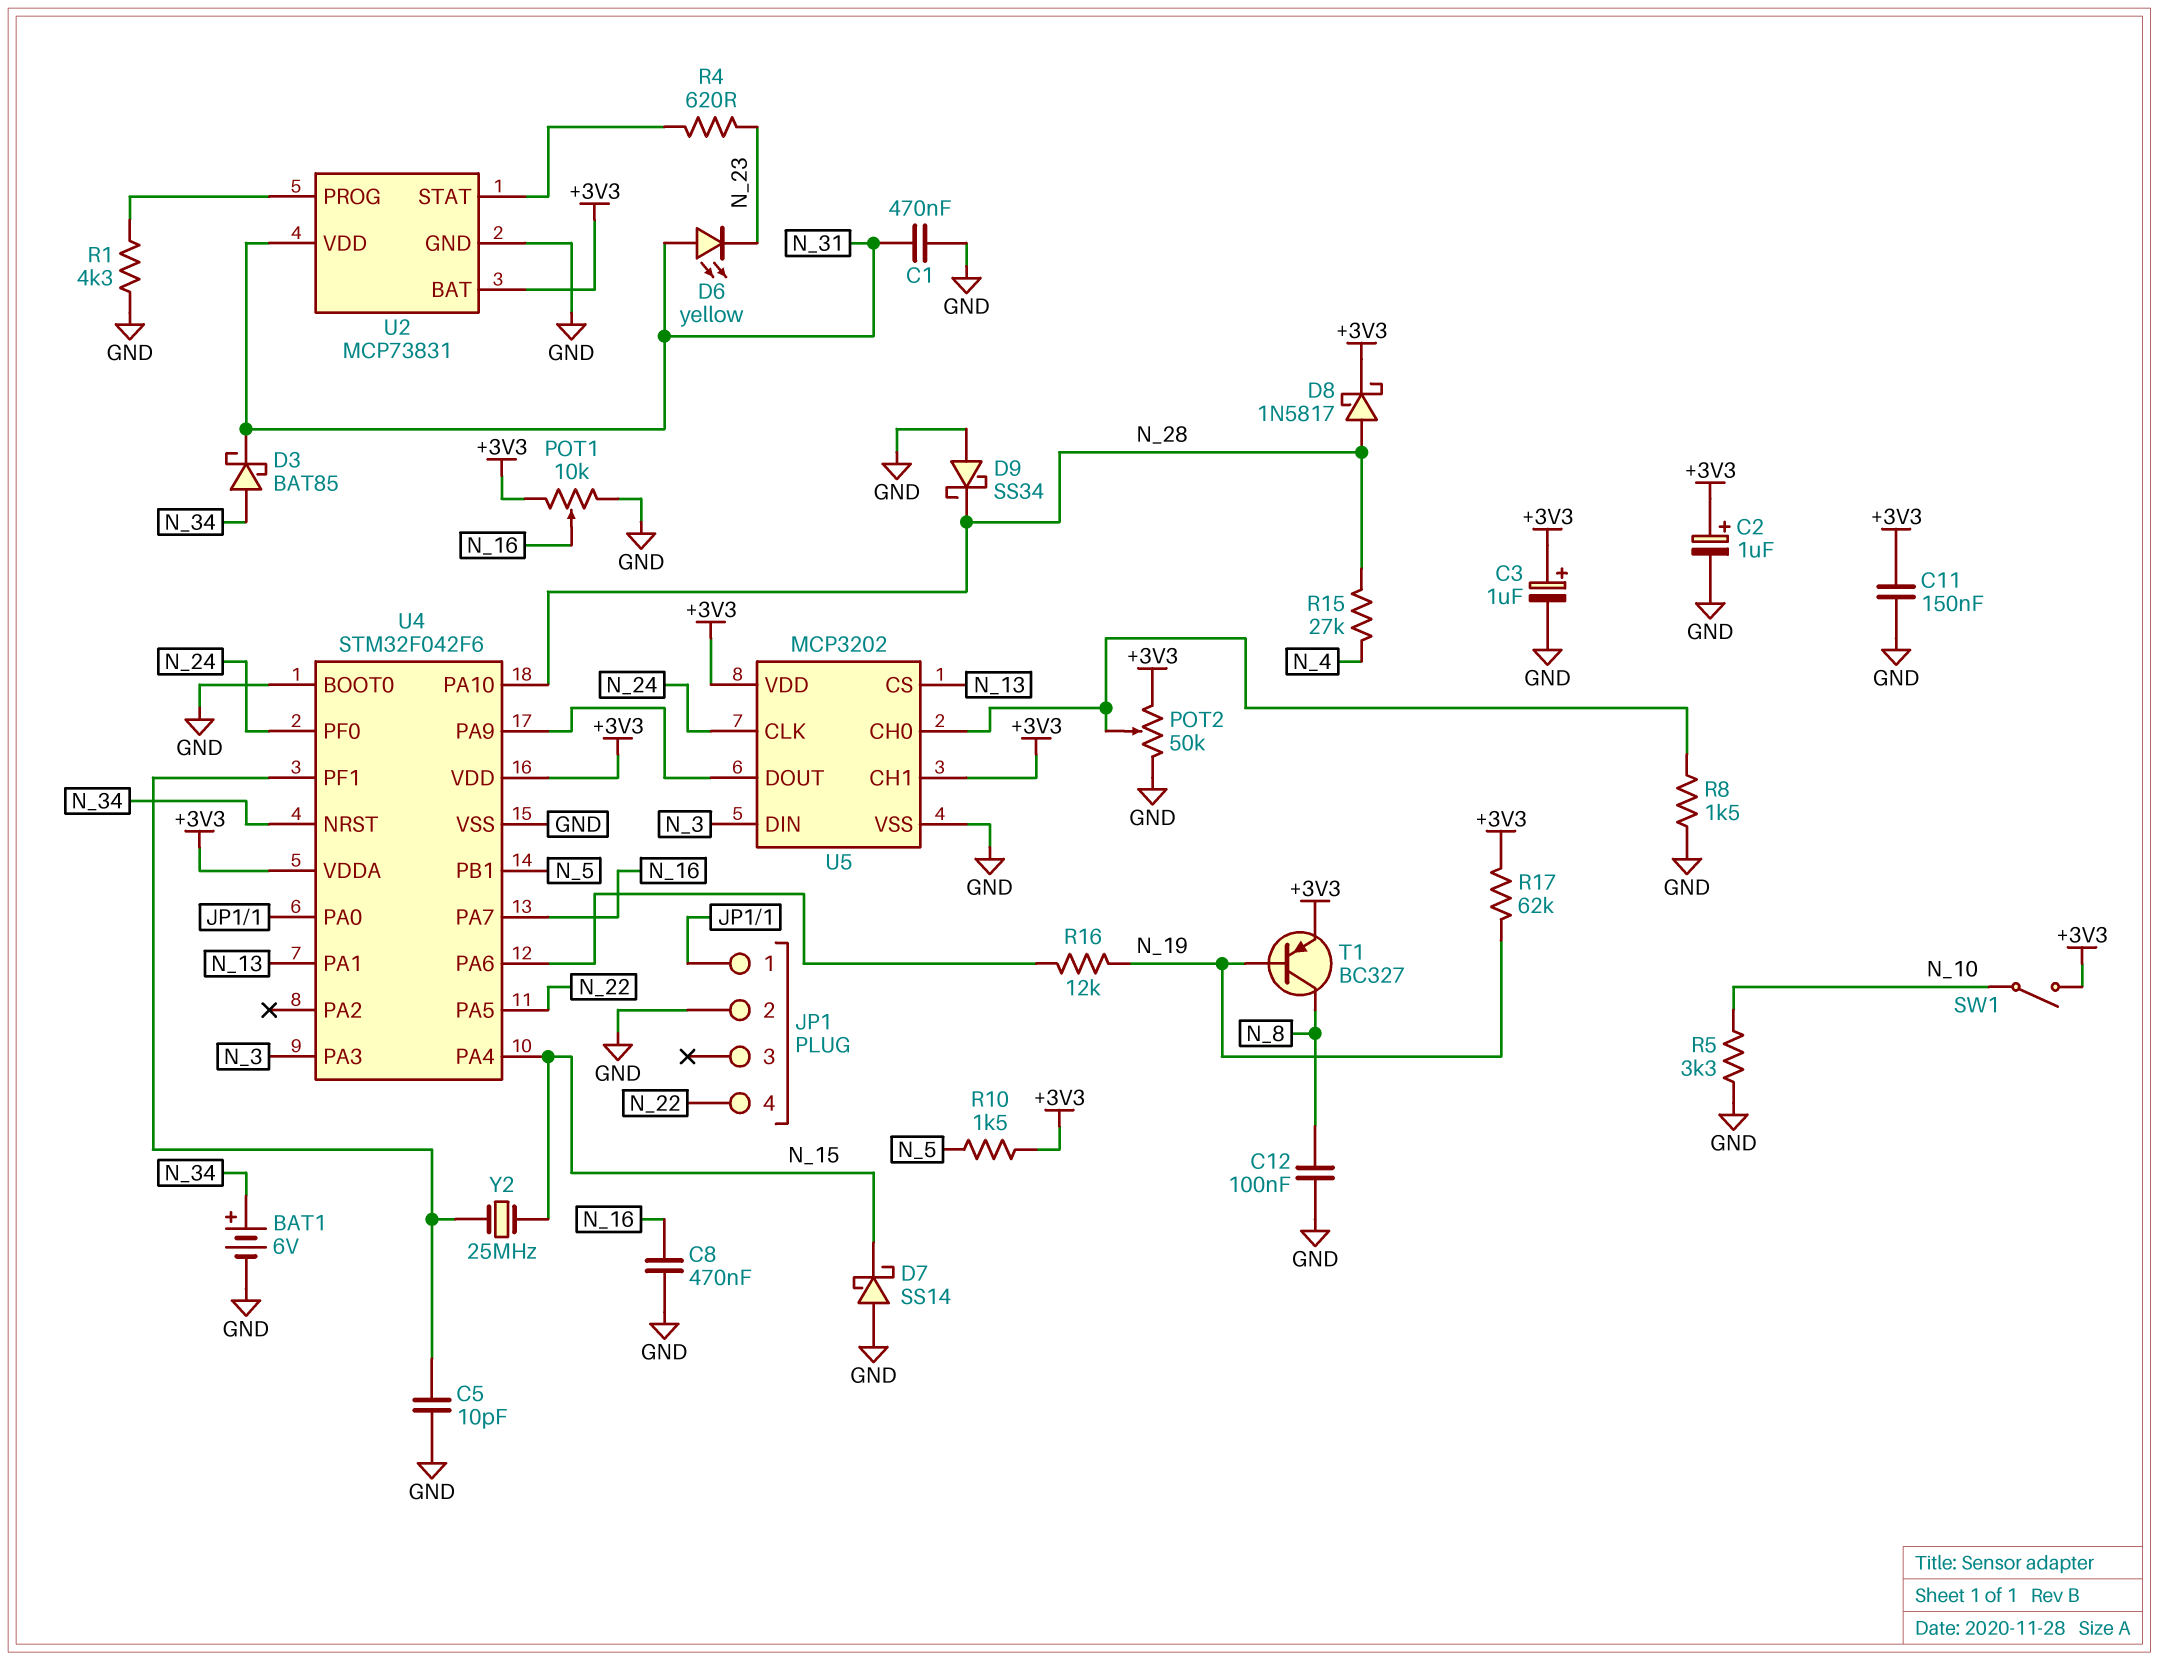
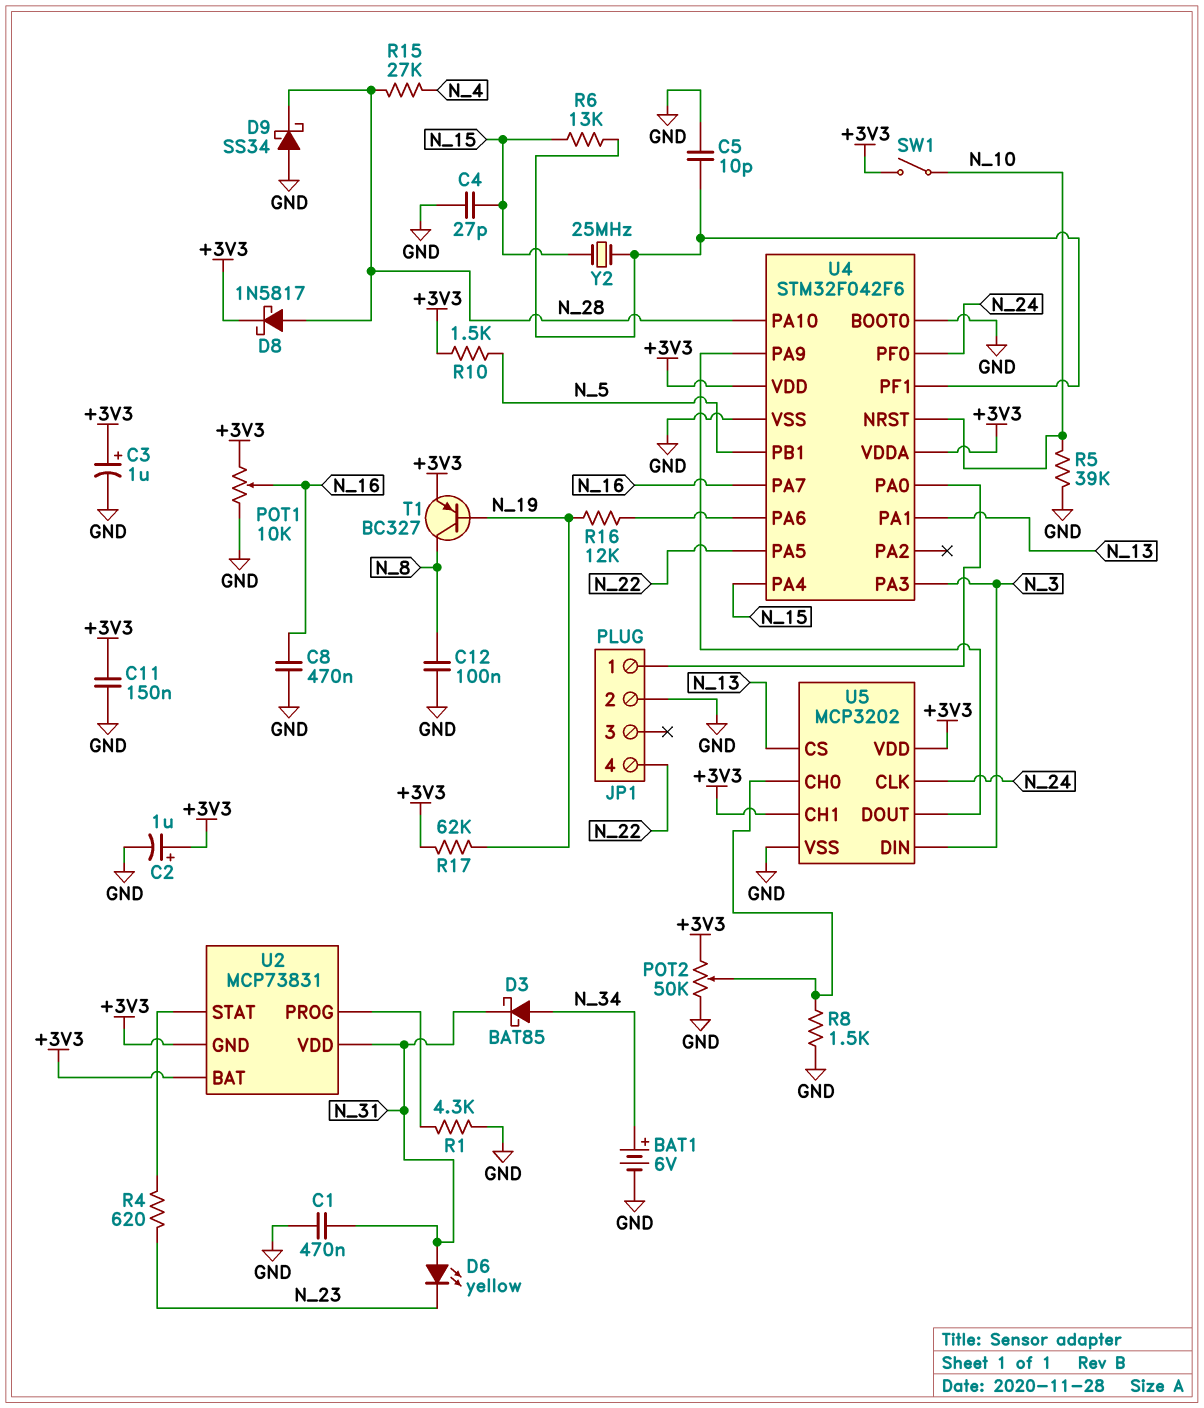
C4: none -> 27pF (GND, N_15)
D7: schottky SS14 (A GND, K N_15) -> none
R5: 3.3k (GND, N_10) -> 39k (GND, N_10)
R6: none -> 13k (N_15, U4/PF1)
U2 pin GND: GND -> +3V3
U4 pin NRST: N_34 -> N_10

